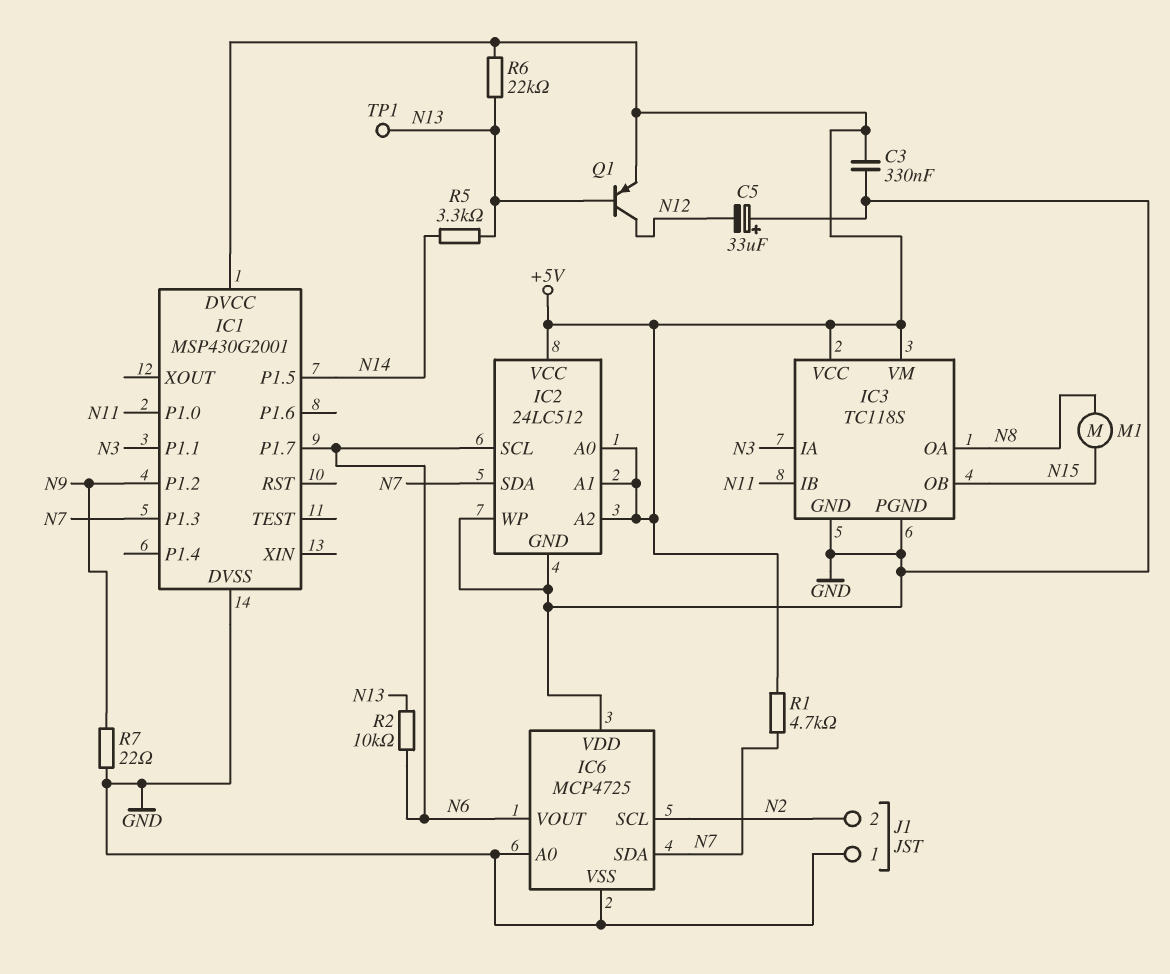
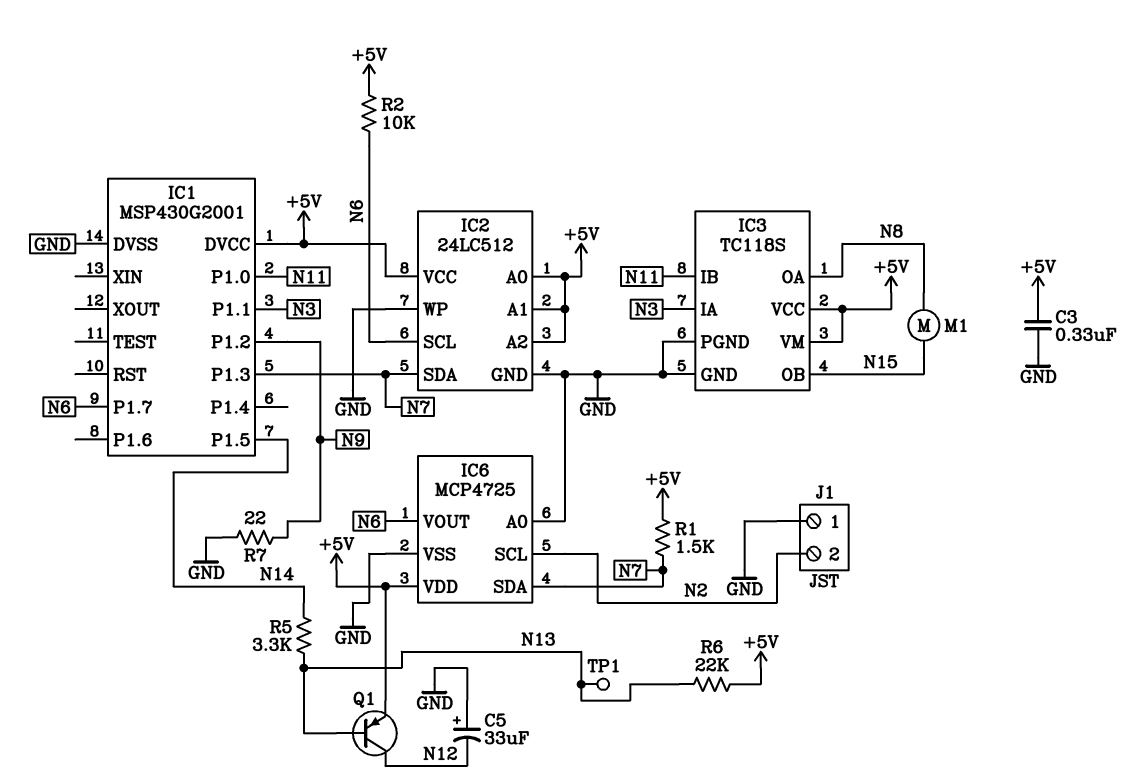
IC6 pin VDD: GND -> +5V
R1: 4.7k (+5V, N7) -> 1.5k (+5V, N7)
R2: 10k (N6, N13) -> 10k (+5V, N6)

